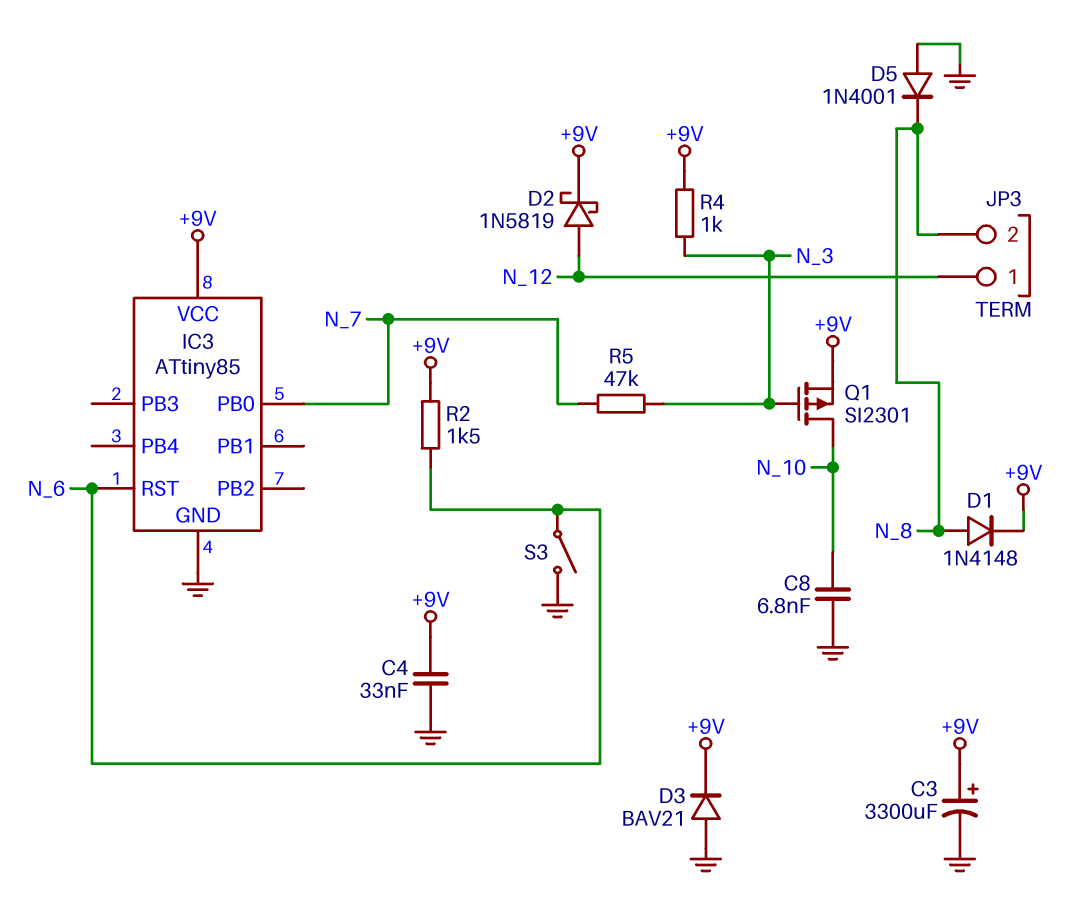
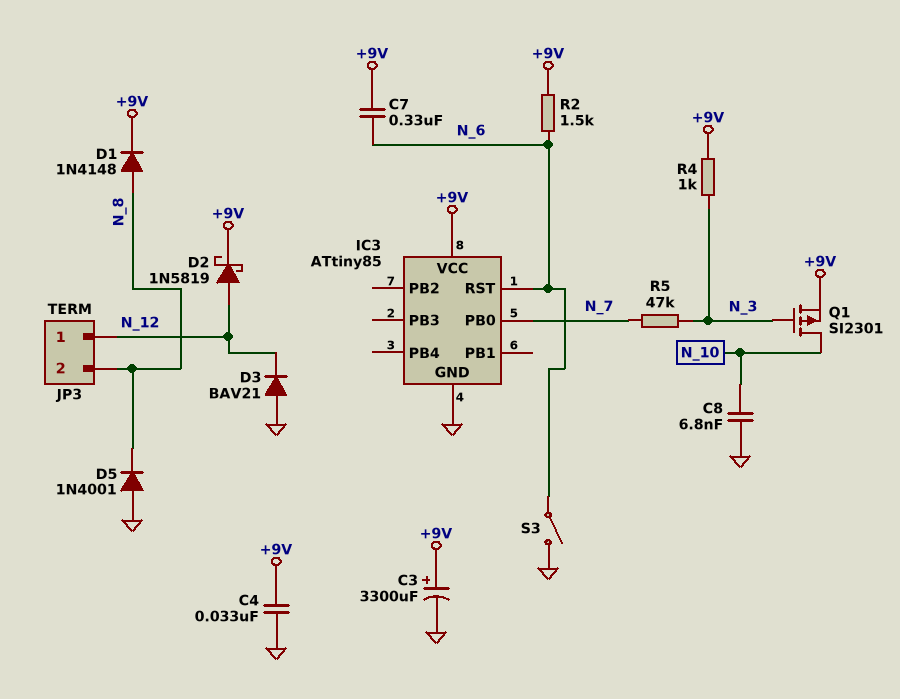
C7: none -> 330nF (+9V, N_6)
D3: diode BAV21 (A GND, K +9V) -> diode BAV21 (A GND, K N_12)

